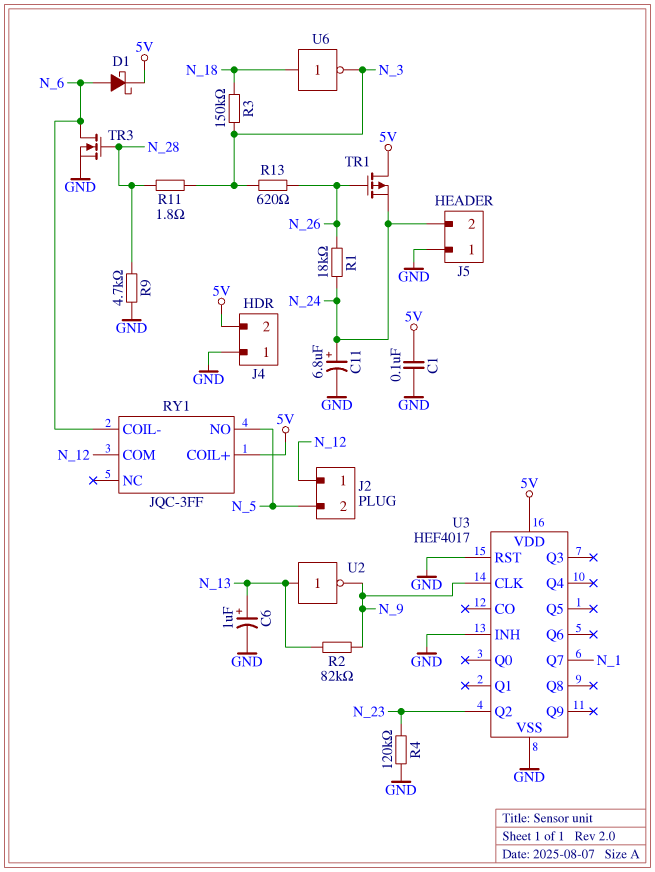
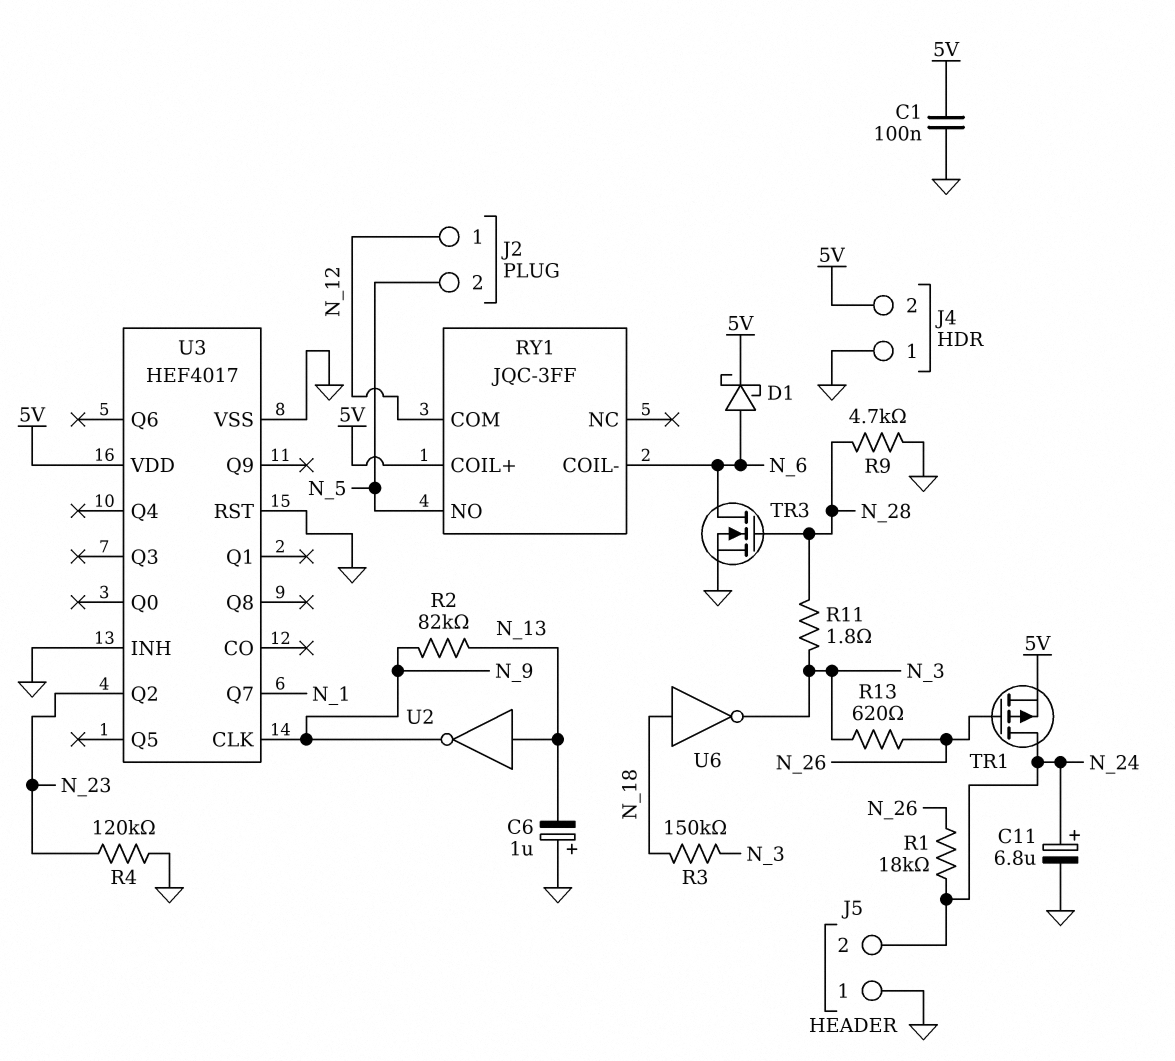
C6: 1uF (plus N_13, minus GND) -> 1uF (plus GND, minus N_13)
TR1: PMOS (G N_26, D 5V, S N_24) -> PMOS (G N_26, D N_24, S 5V)

